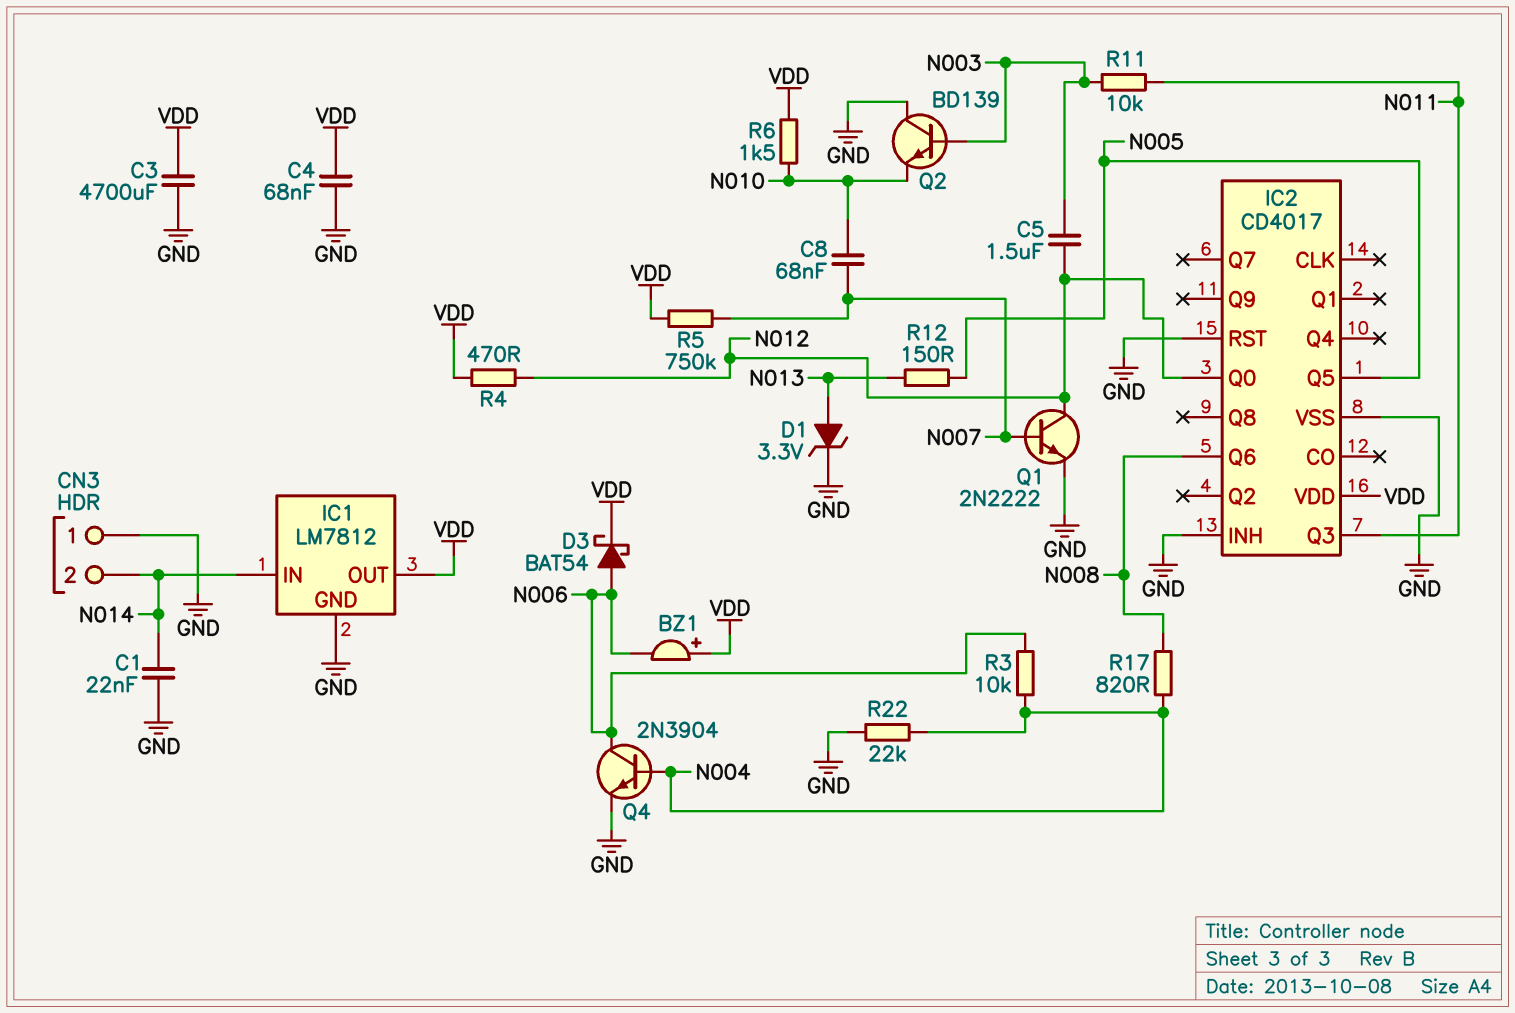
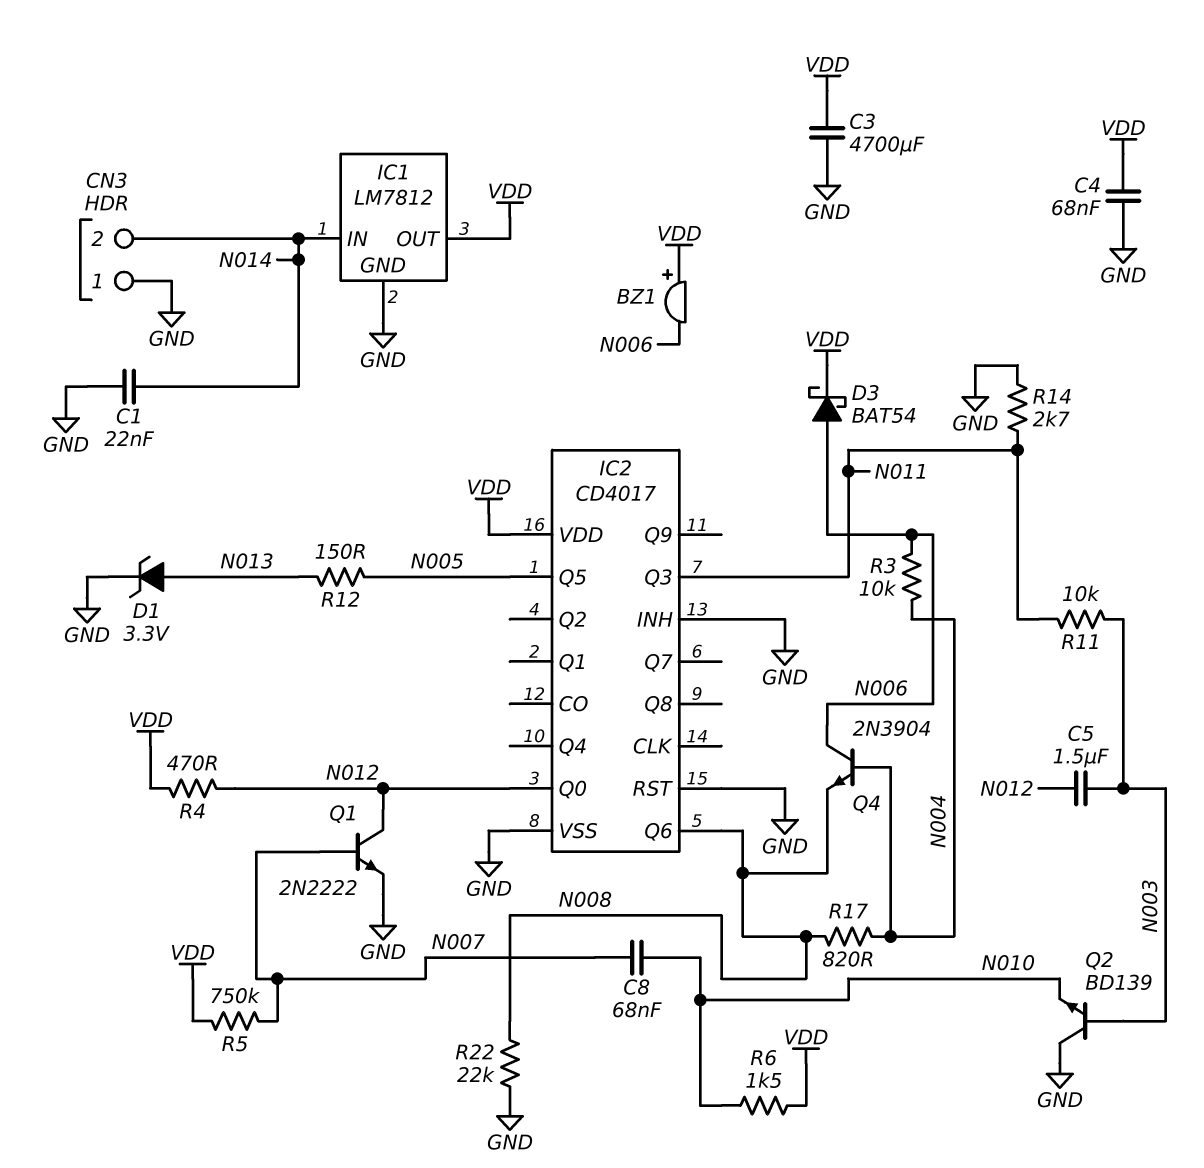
Q4: NPN 2N3904 (B N004, C N006, E GND) -> NPN 2N3904 (B N004, C N006, E N008)
R14: none -> 2.7k (GND, N011)
R22: 22k (GND, N004) -> 22k (GND, N008)

